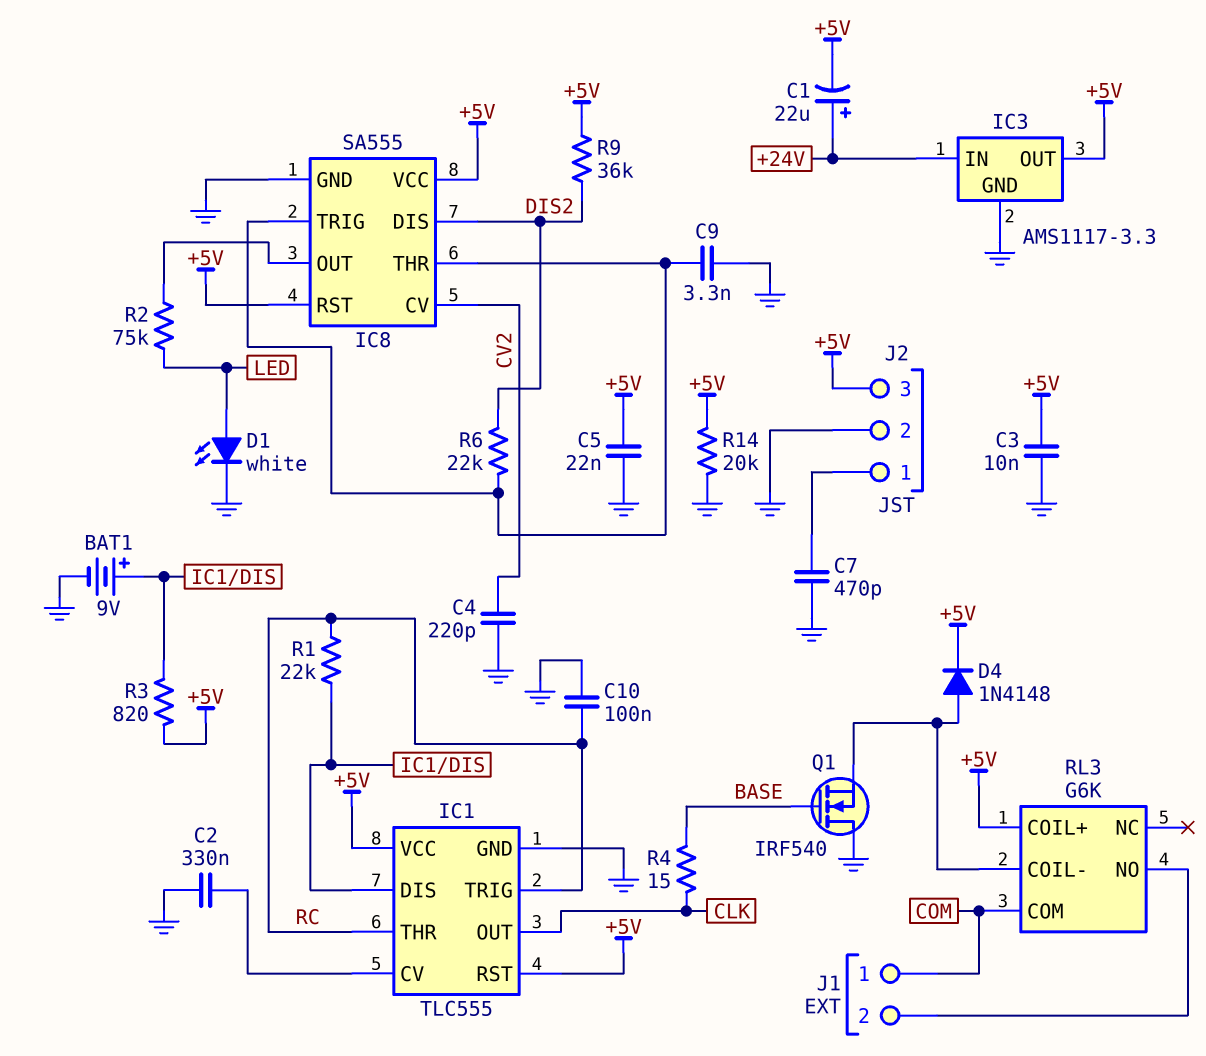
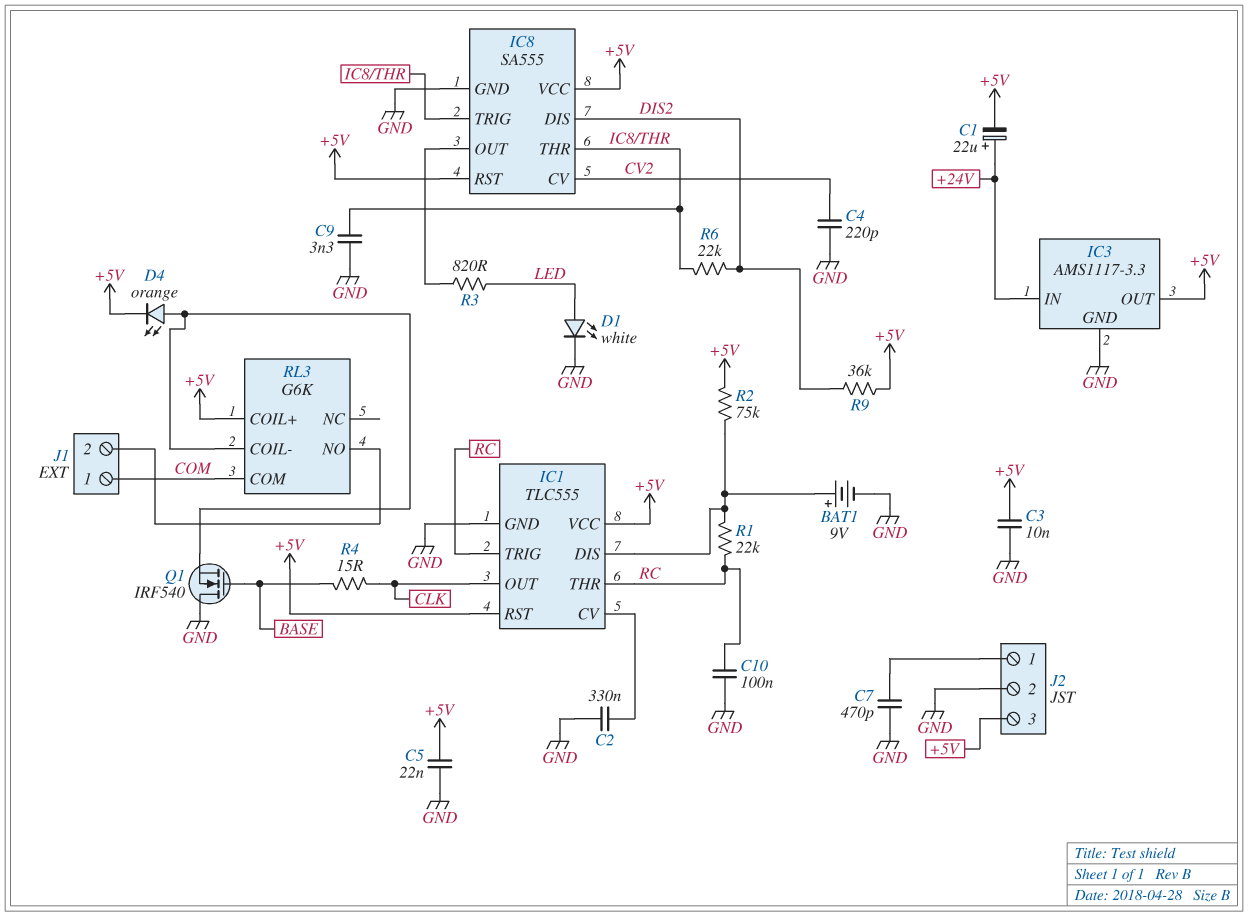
D4: diode 1N4148 (A RL3/COIL-, K +5V) -> LED orange (A RL3/COIL-, K +5V)
R2: 75k (IC8/OUT, LED) -> 75k (+5V, IC1/DIS)
R3: 820 (+5V, IC1/DIS) -> 820 (IC8/OUT, LED)
R14: 20k (+5V, GND) -> none

